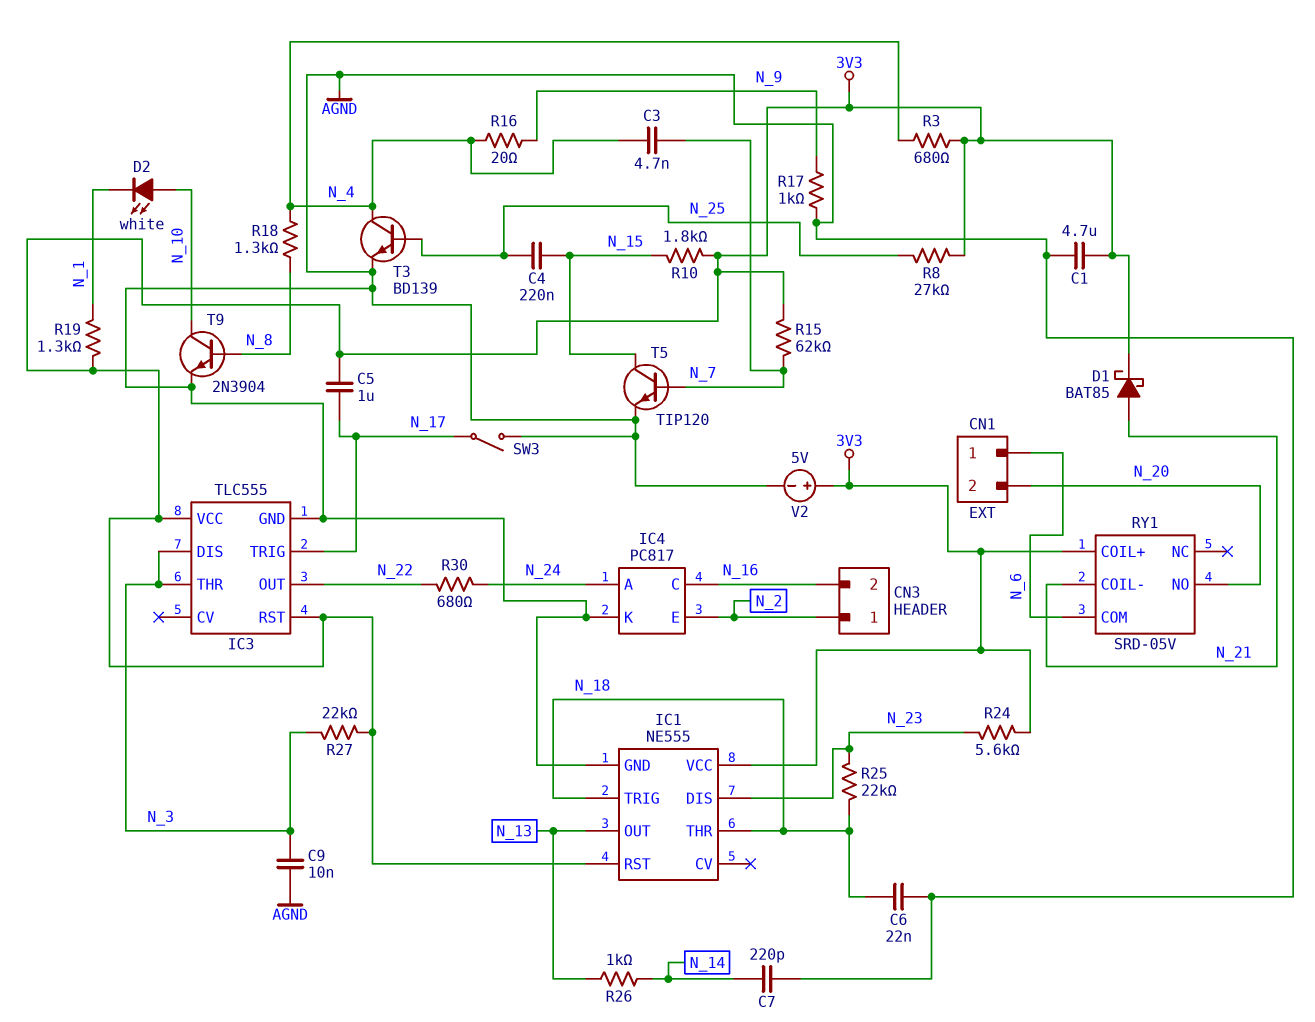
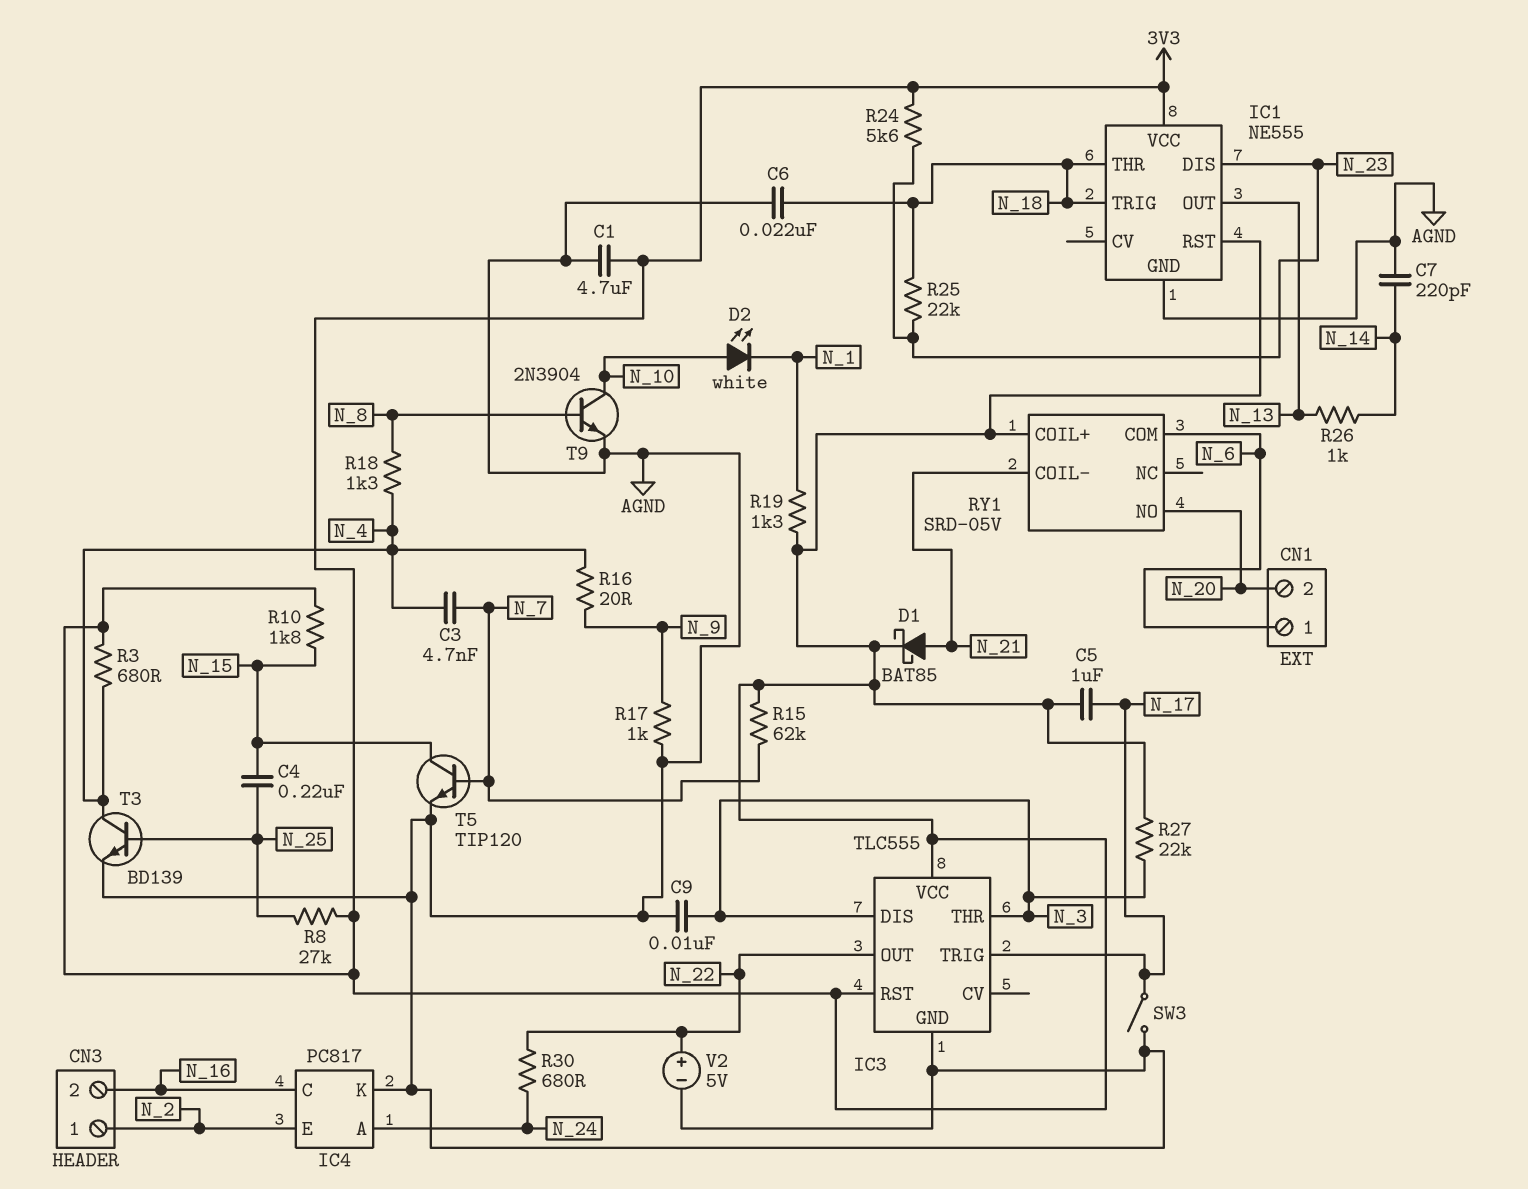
V2: 5V (plus 3V3, minus AGND) -> 5V (plus N_22, minus AGND)

